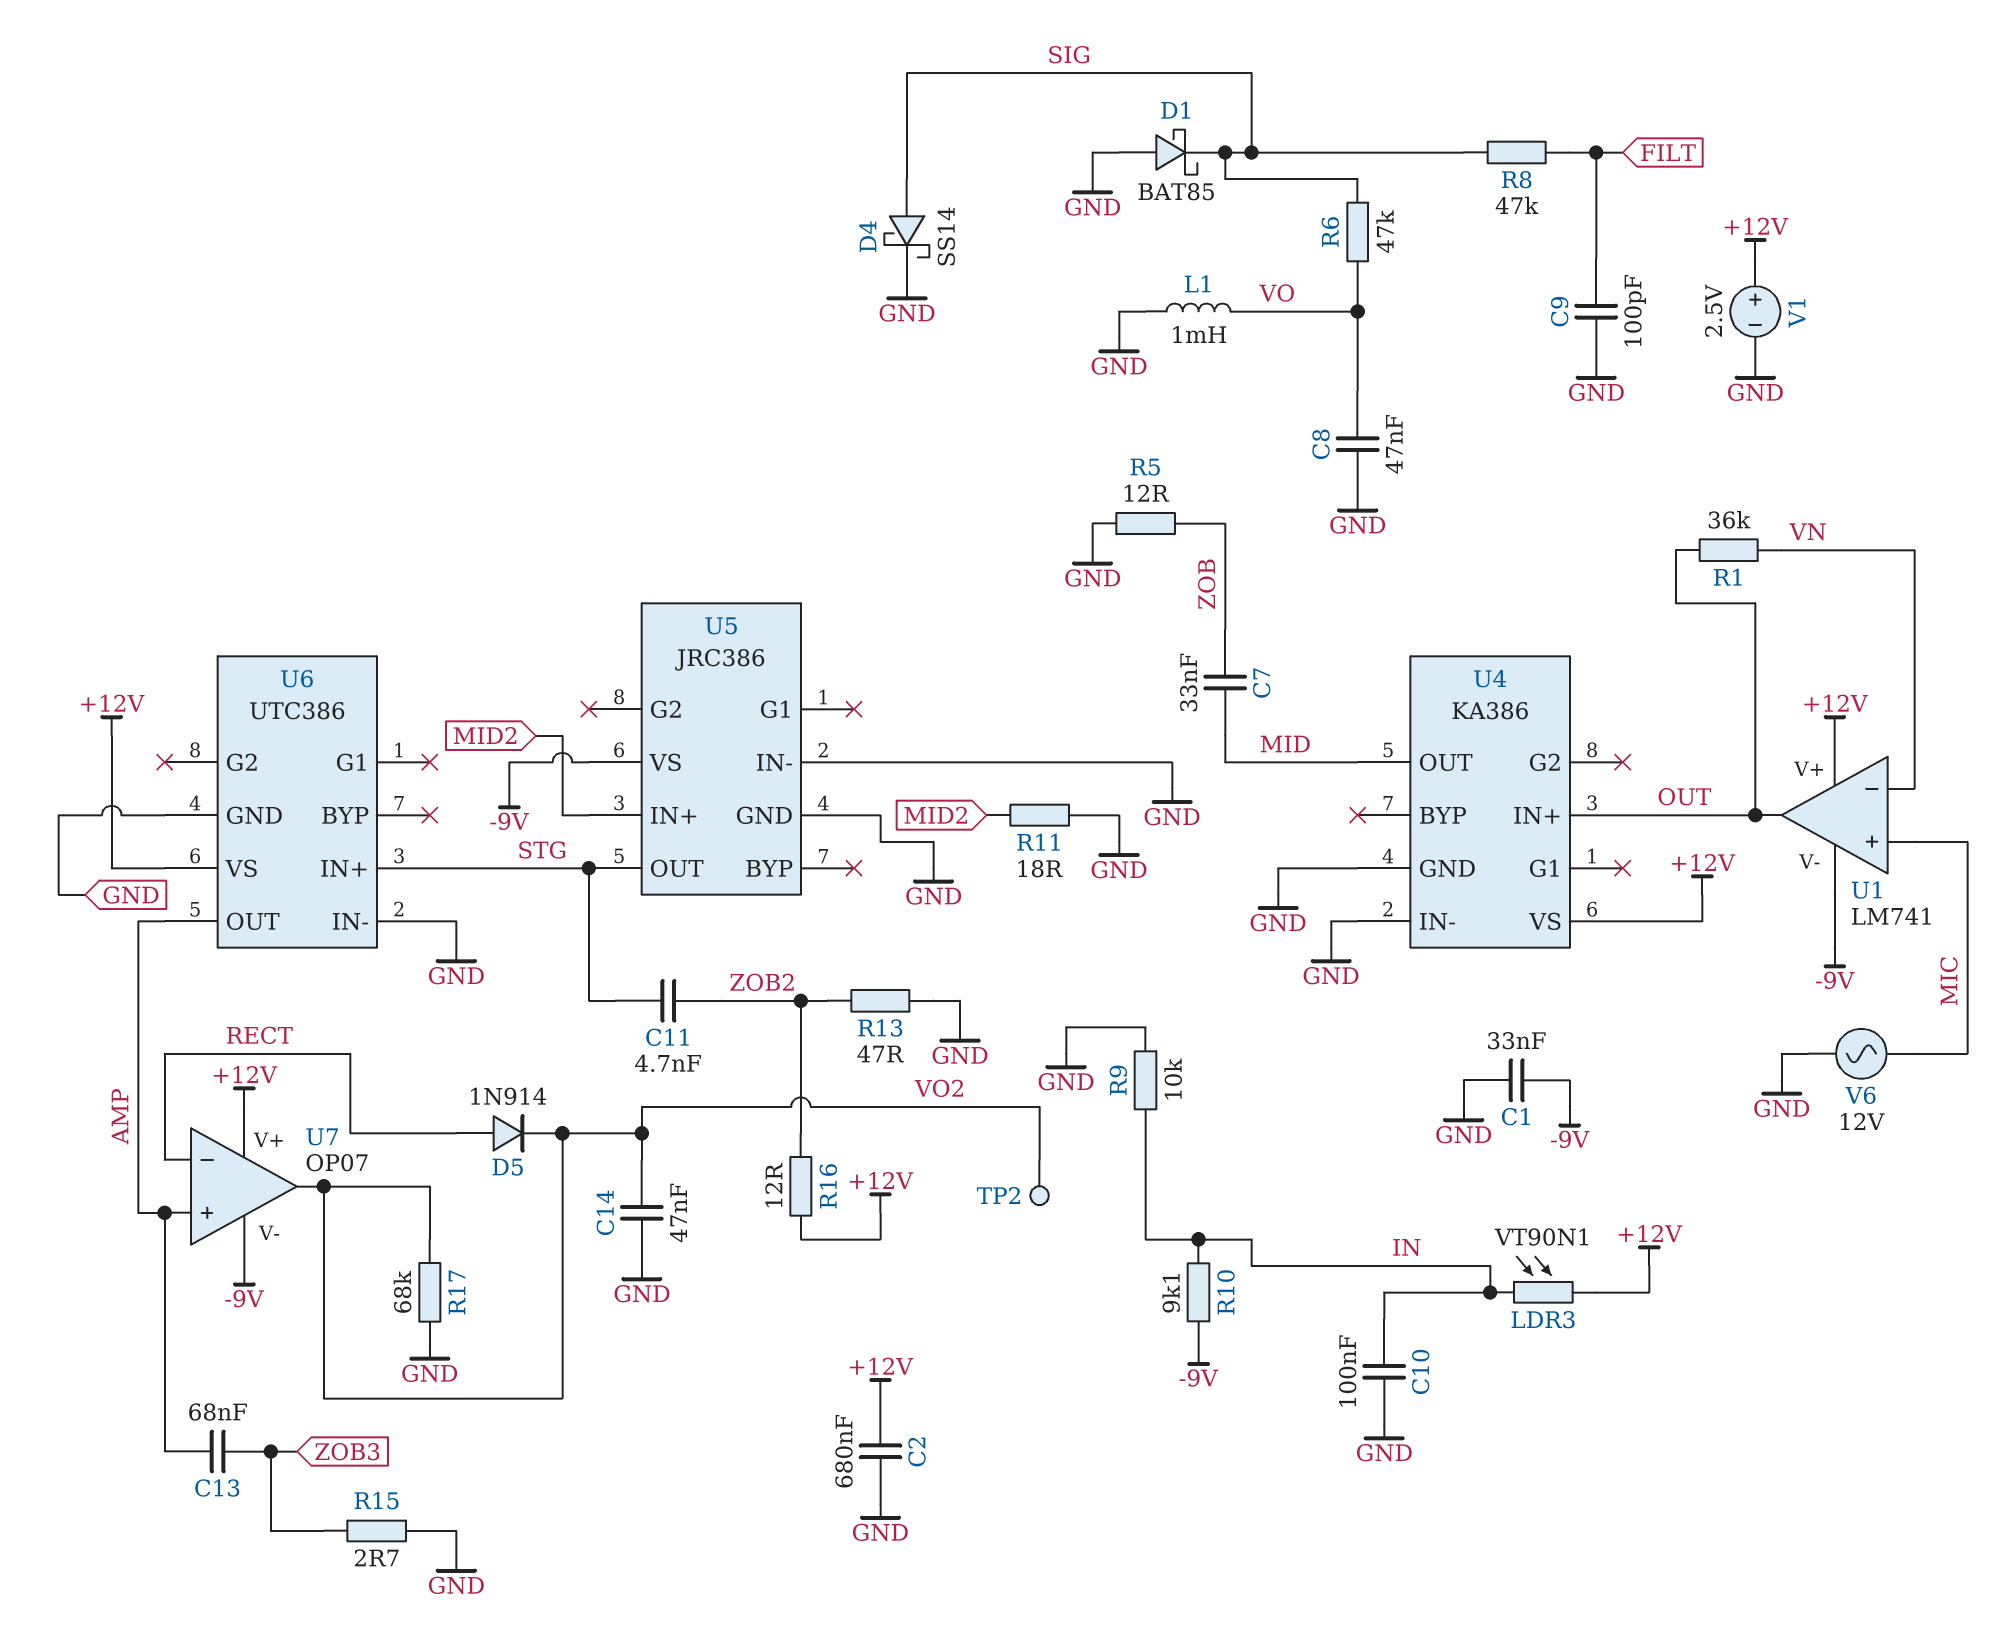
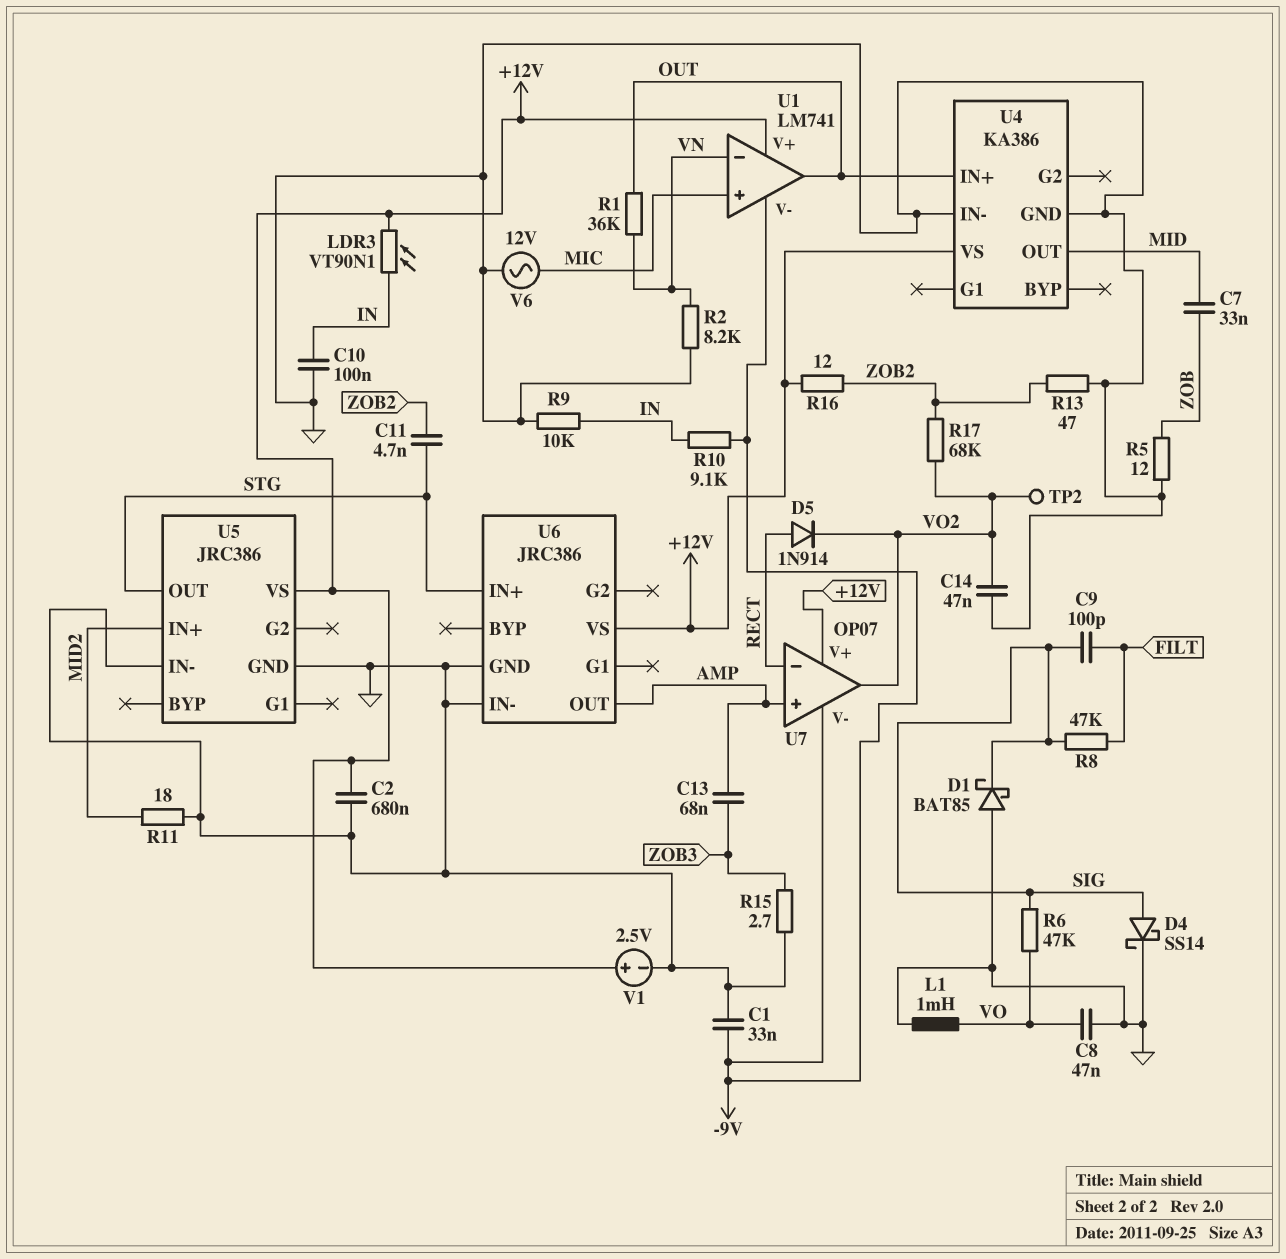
C9: 100pF (FILT, GND) -> 100pF (FILT, SIG)
R2: none -> 8.2k (GND, VN)
R17: 68k (GND, VO2) -> 68k (VO2, ZOB2)
U5 pin VS: -9V -> +12V
U6: UTC386 -> JRC386

